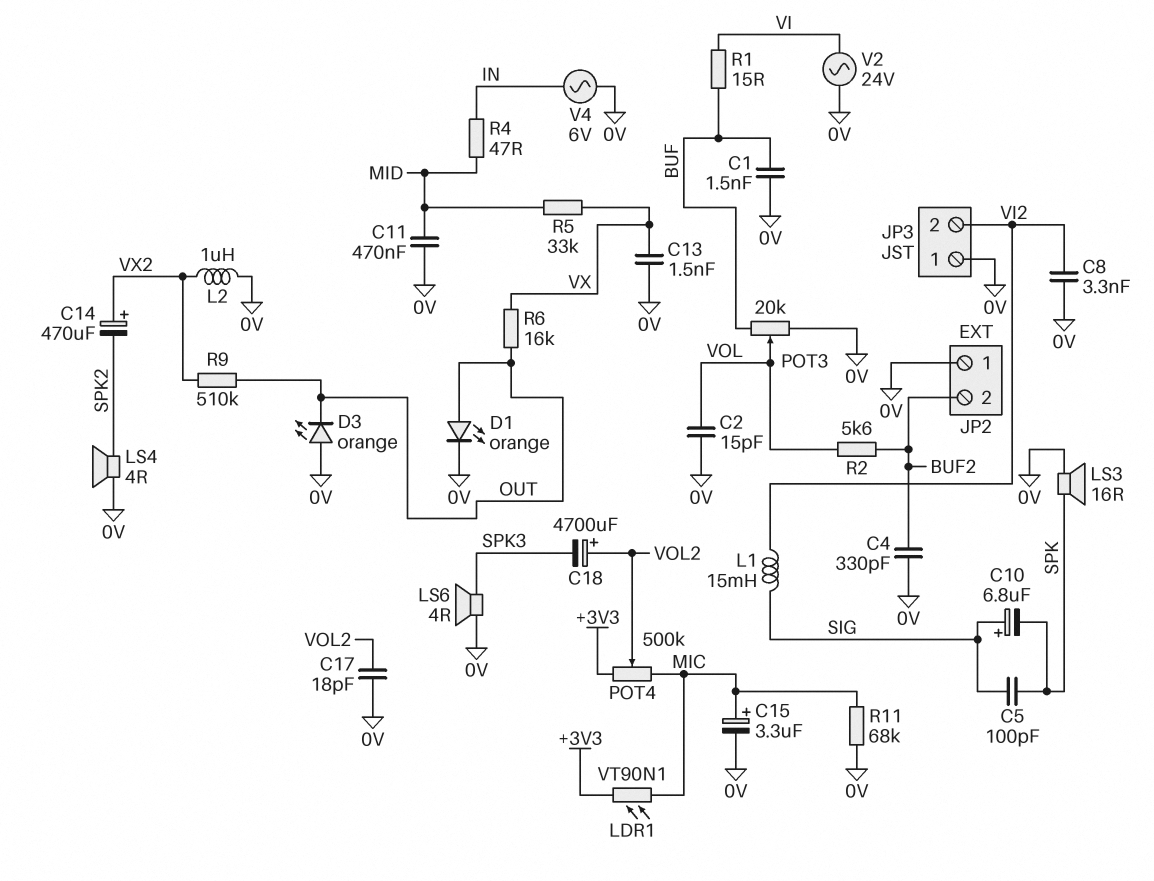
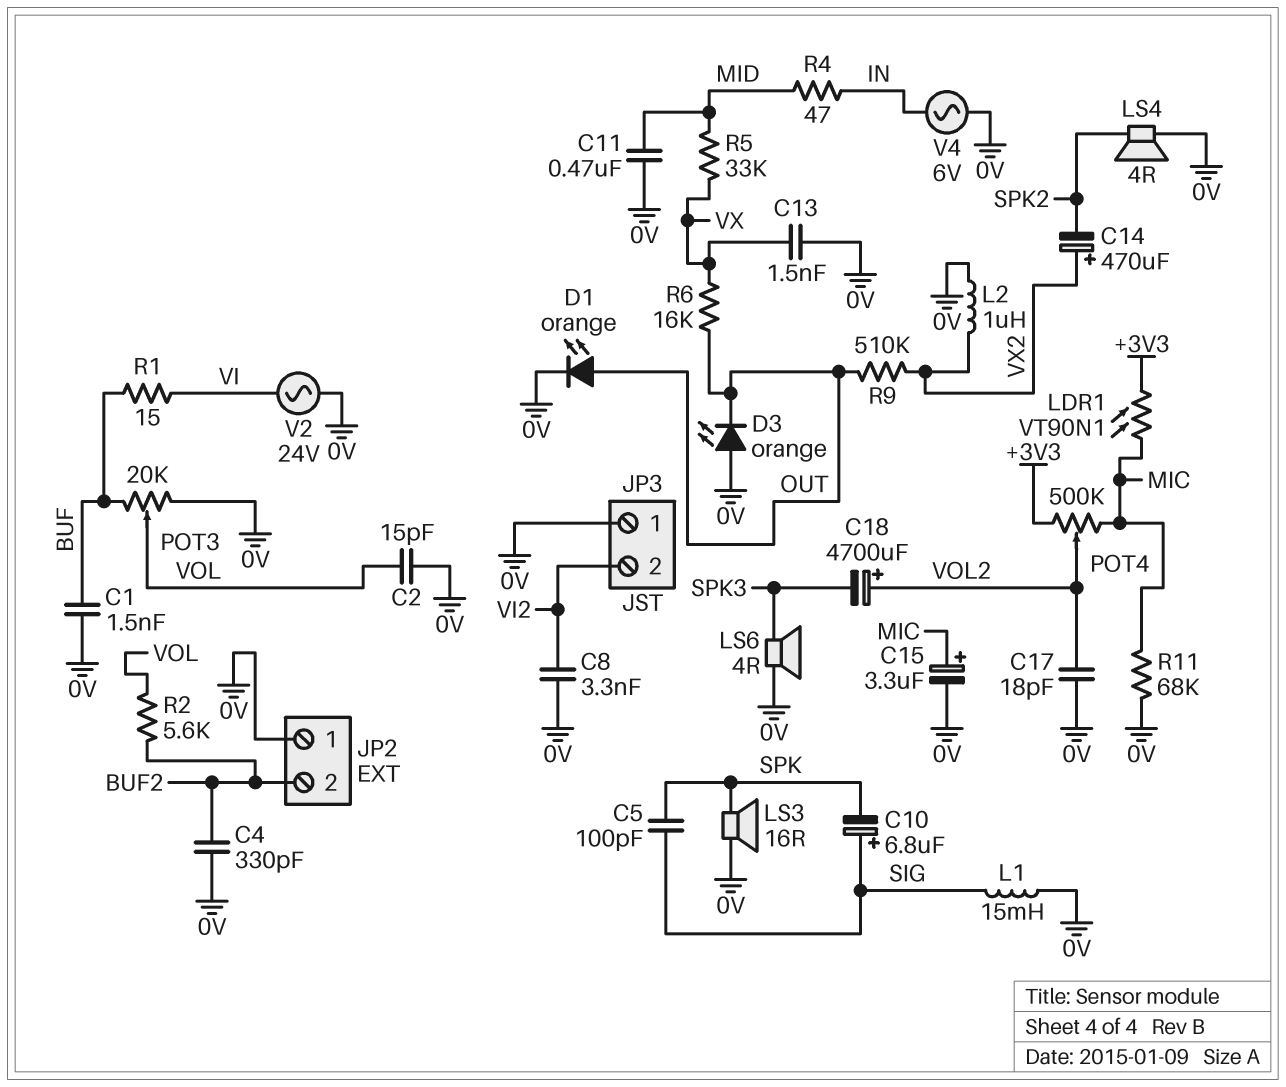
L1: 15mH (SIG, VI2) -> 15mH (0V, SIG)

